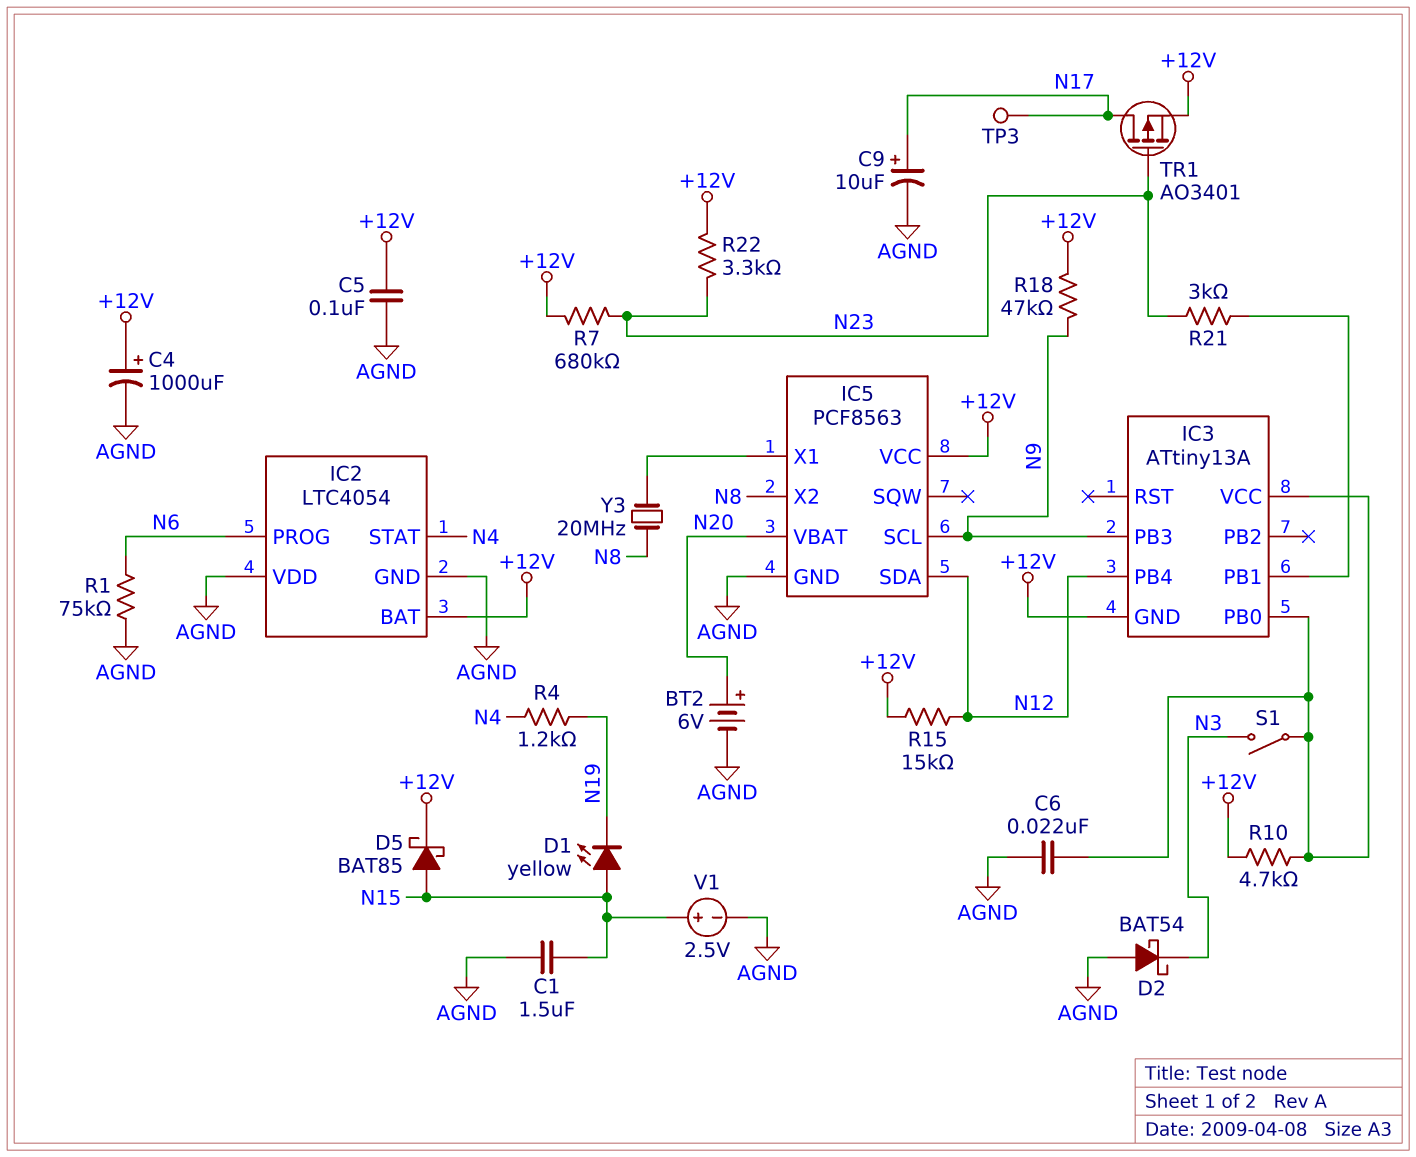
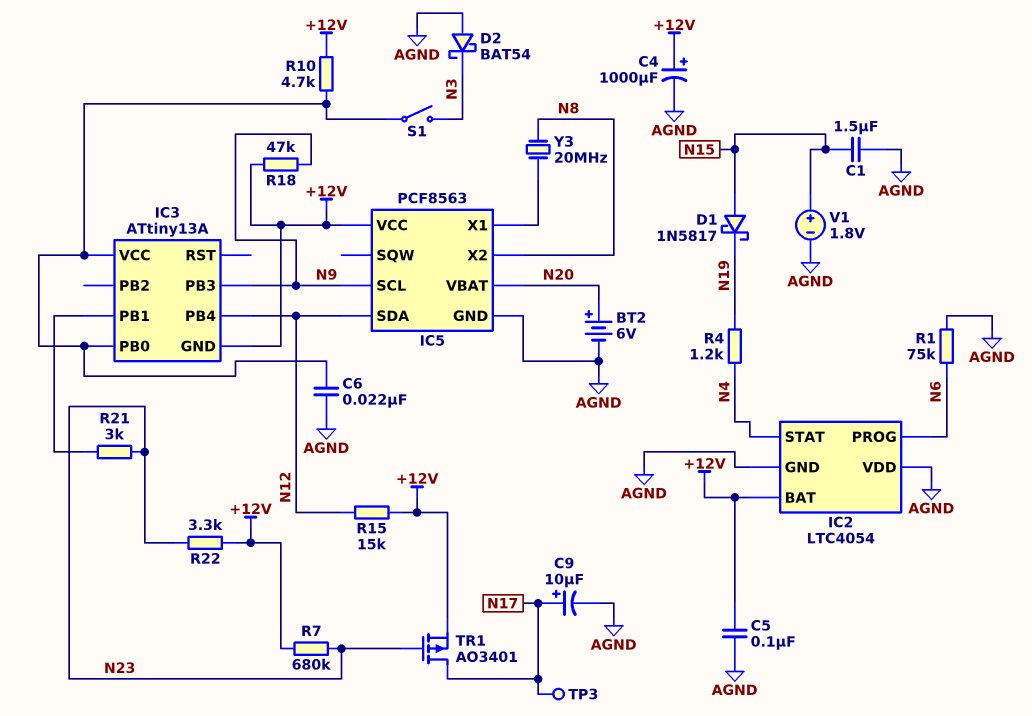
D1: LED yellow (A N15, K N19) -> schottky 1N5817 (A N15, K N19)
D5: schottky BAT85 (A N15, K +12V) -> none
V1: 2.5V (plus N15, minus AGND) -> 1.8V (plus N15, minus AGND)

